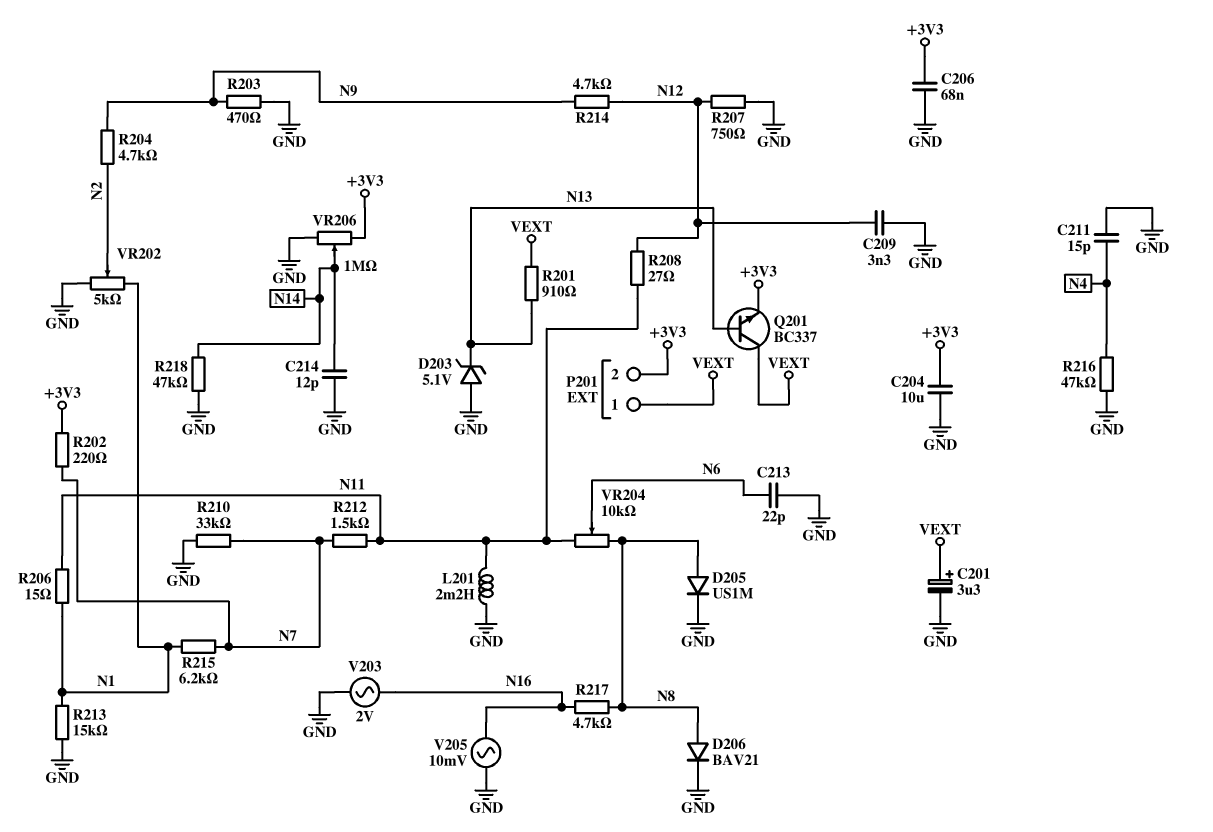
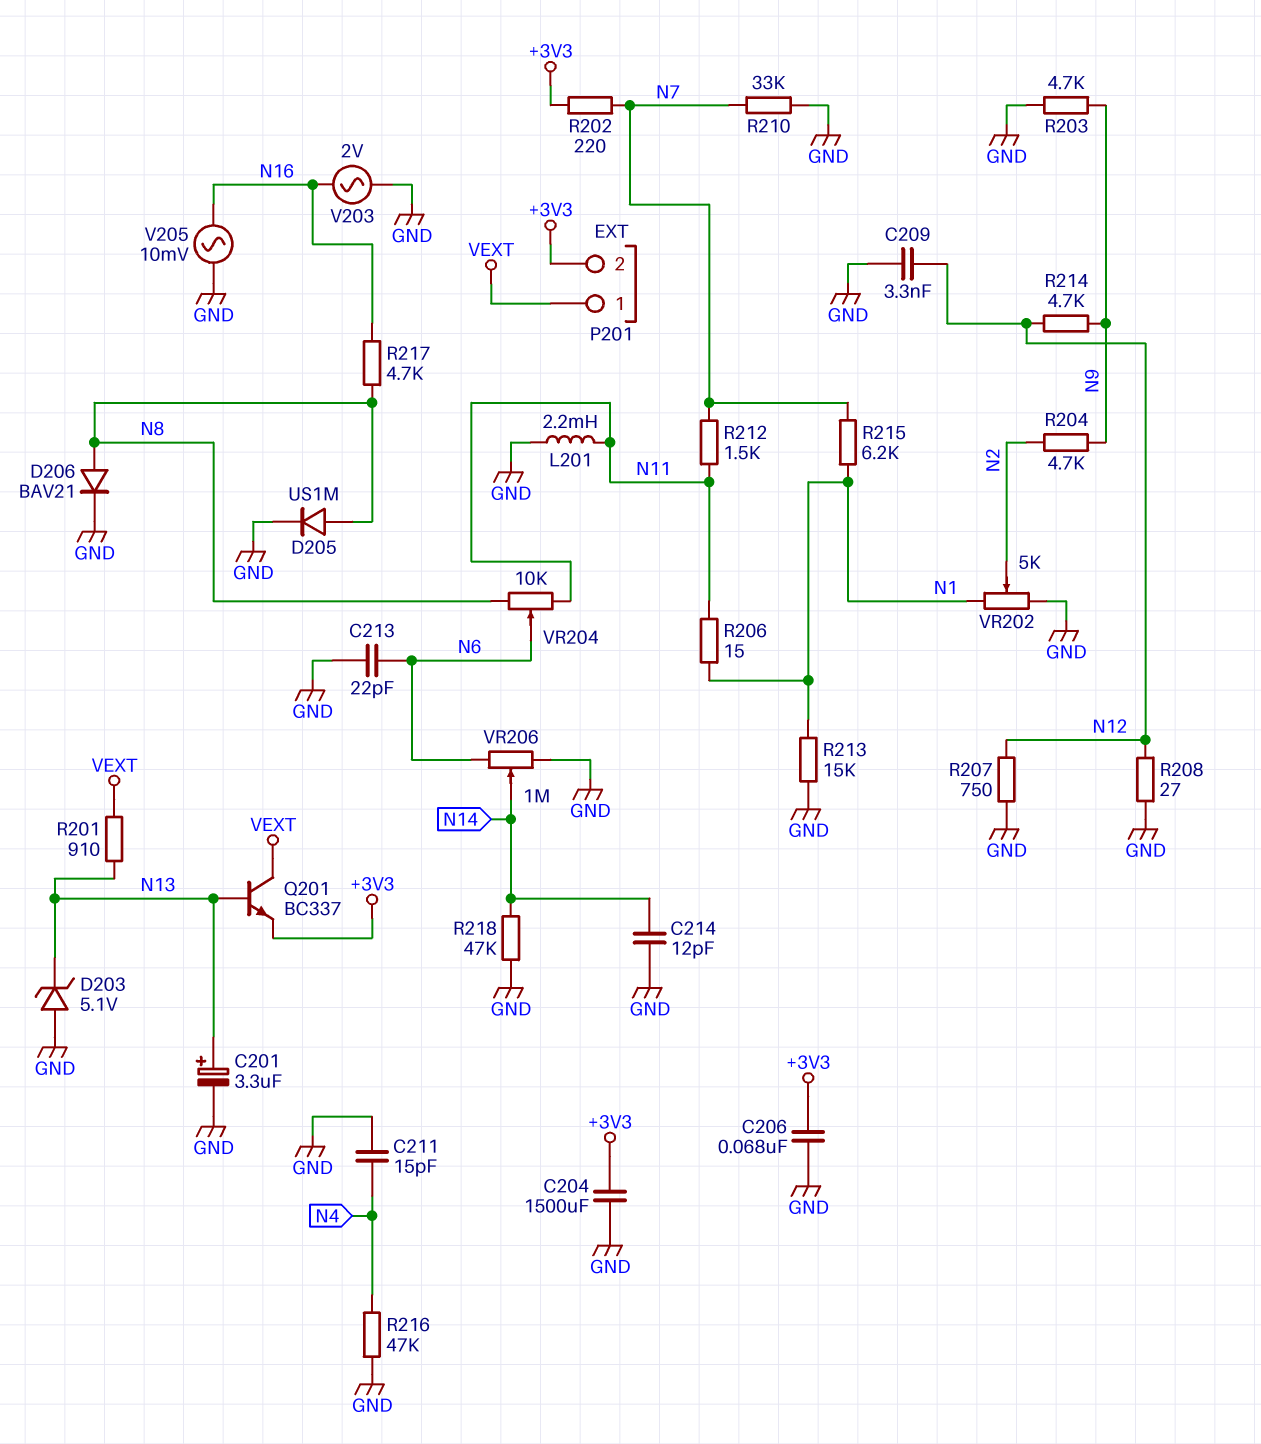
C201: 3.3uF (plus VEXT, minus GND) -> 3.3uF (plus N13, minus GND)
C204: 10uF (+3V3, GND) -> 1500uF (+3V3, GND)
R203: 470 (GND, N9) -> 4.7k (GND, N9)
R208: 27 (N11, N12) -> 27 (GND, N12)
VR206: 1M (+3V3, GND, wiper N14) -> 1M (GND, N6, wiper N14)

